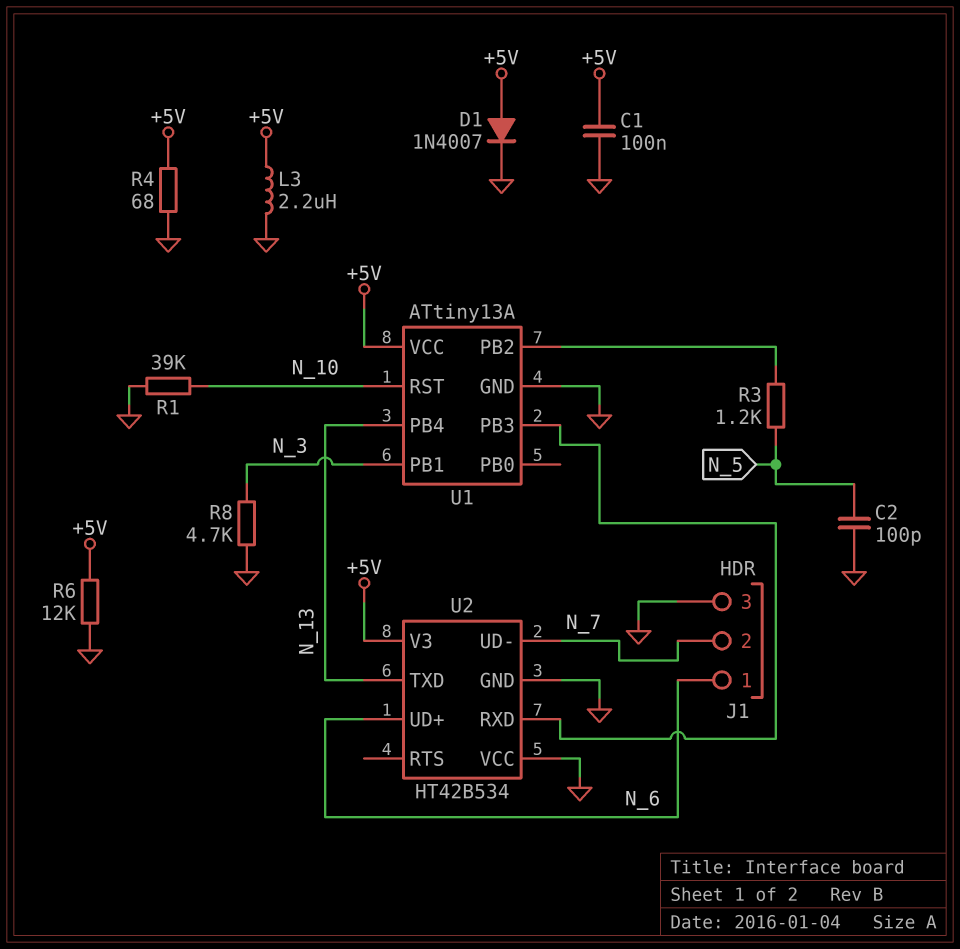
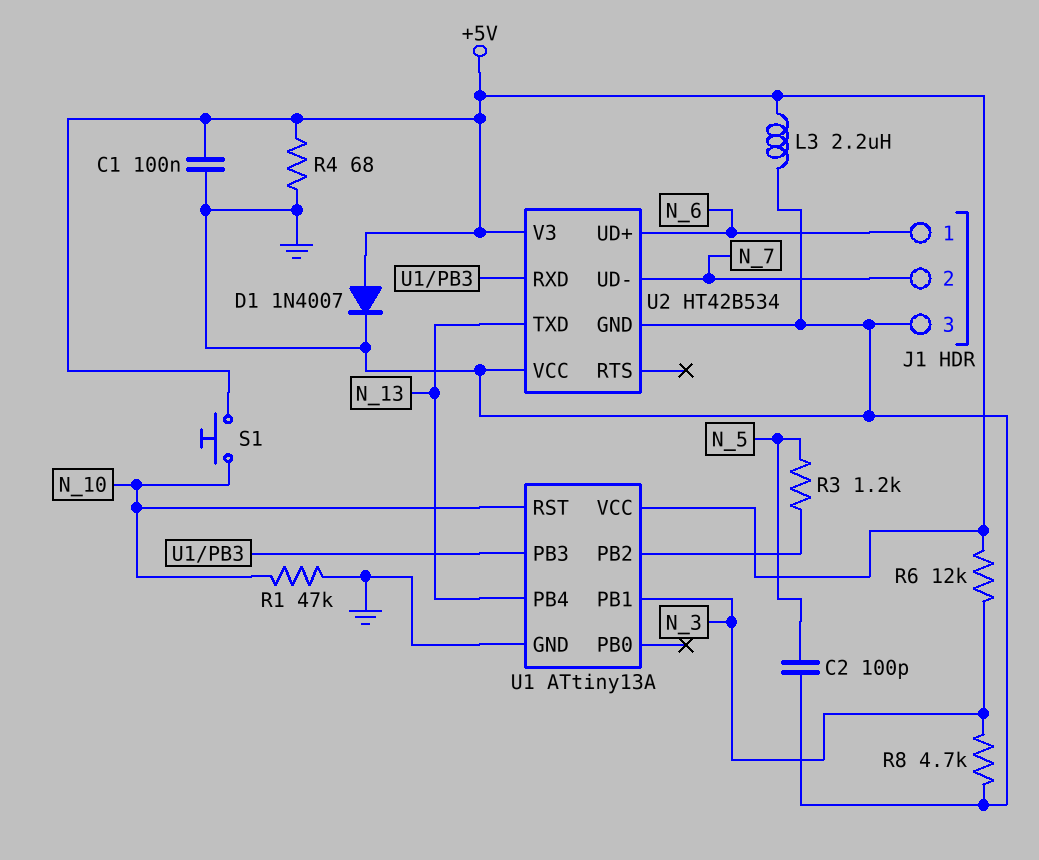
R1: 39k (GND, N_10) -> 47k (GND, N_10)
R6: 12k (+5V, GND) -> 12k (+5V, N_3)
S1: none -> button (+5V, N_10)

